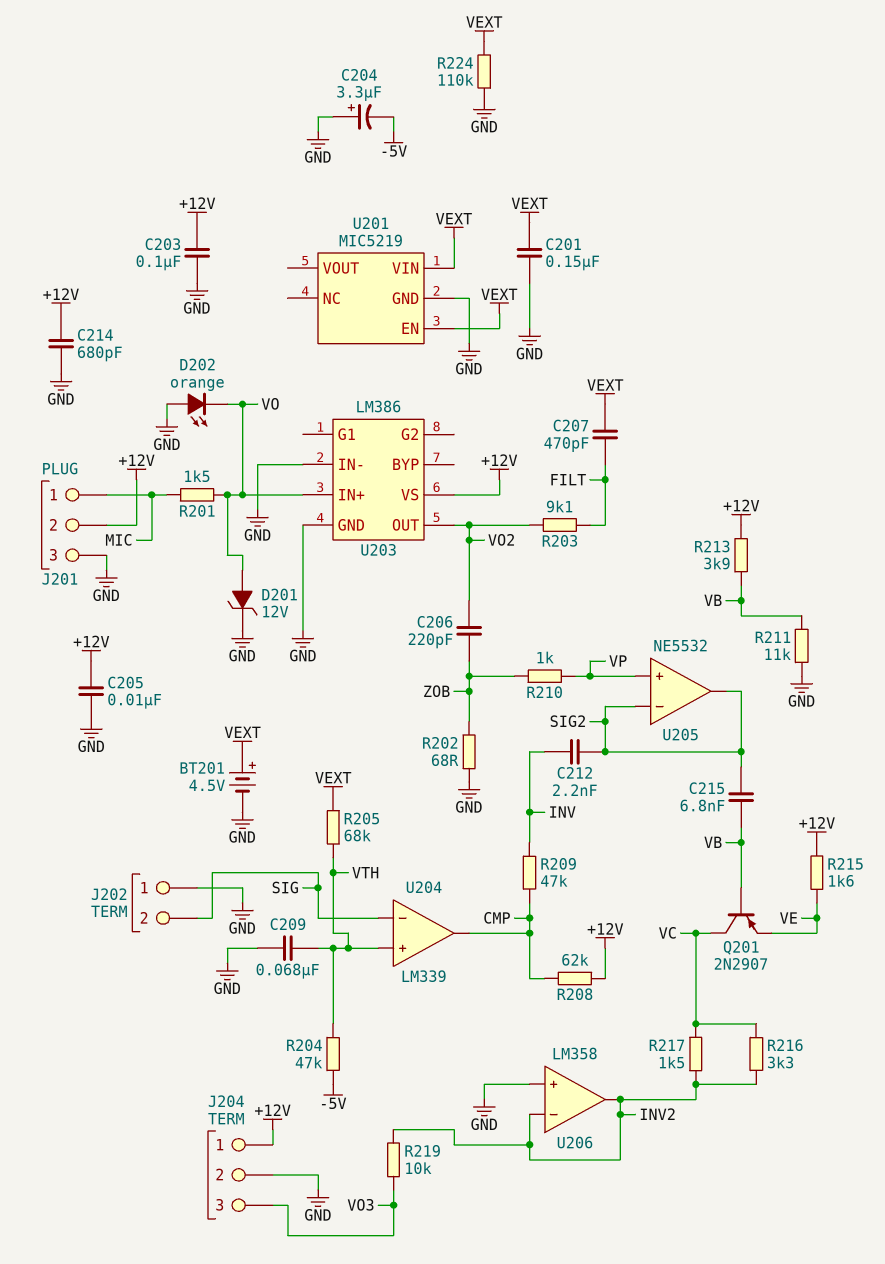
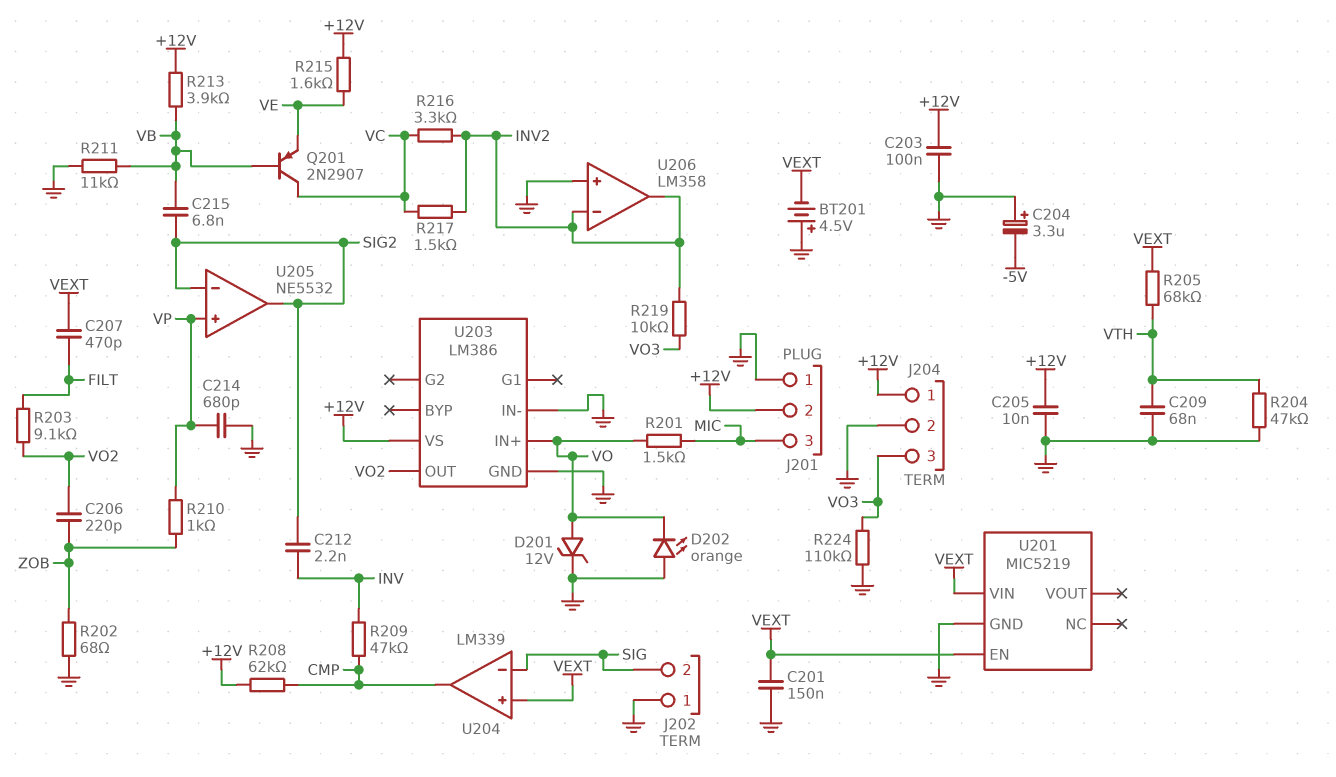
BT201: 4.5V (plus VEXT, minus GND) -> 4.5V (plus GND, minus VEXT)
C214: 680pF (+12V, GND) -> 680pF (GND, VP)
J201 pin 1: MIC -> GND
J201 pin 3: GND -> MIC
R204: 47k (-5V, VTH) -> 47k (GND, VTH)
R224: 110k (GND, VEXT) -> 110k (GND, VO3)
U204 pin in+: VTH -> VEXT

